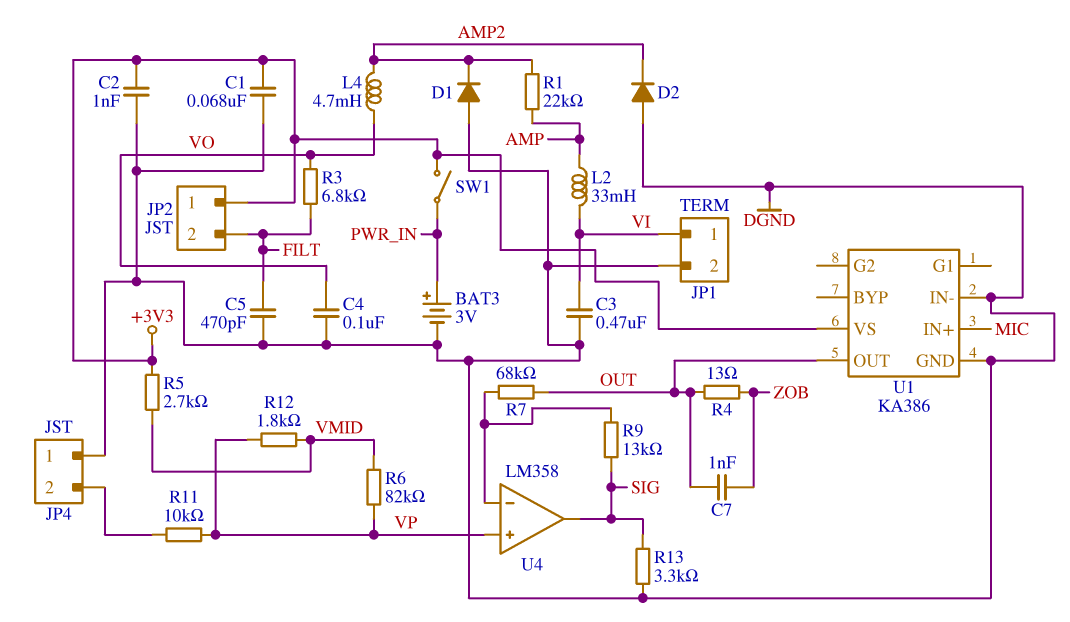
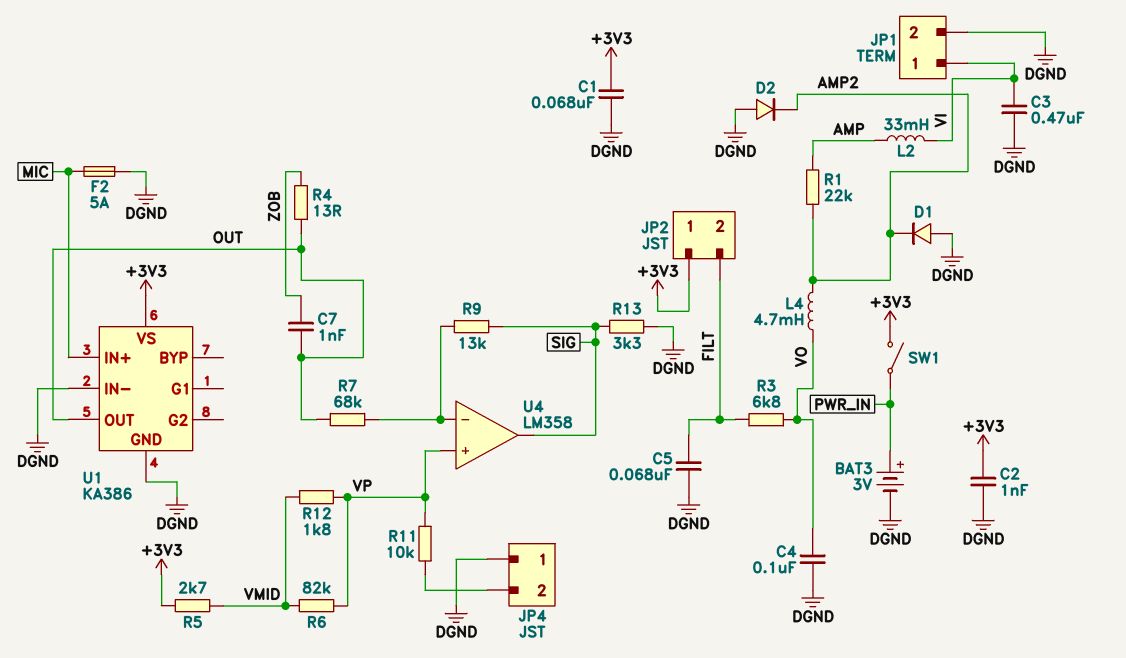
C5: 470pF (DGND, FILT) -> 68nF (DGND, FILT)
F2: none -> 5A (DGND, MIC)

